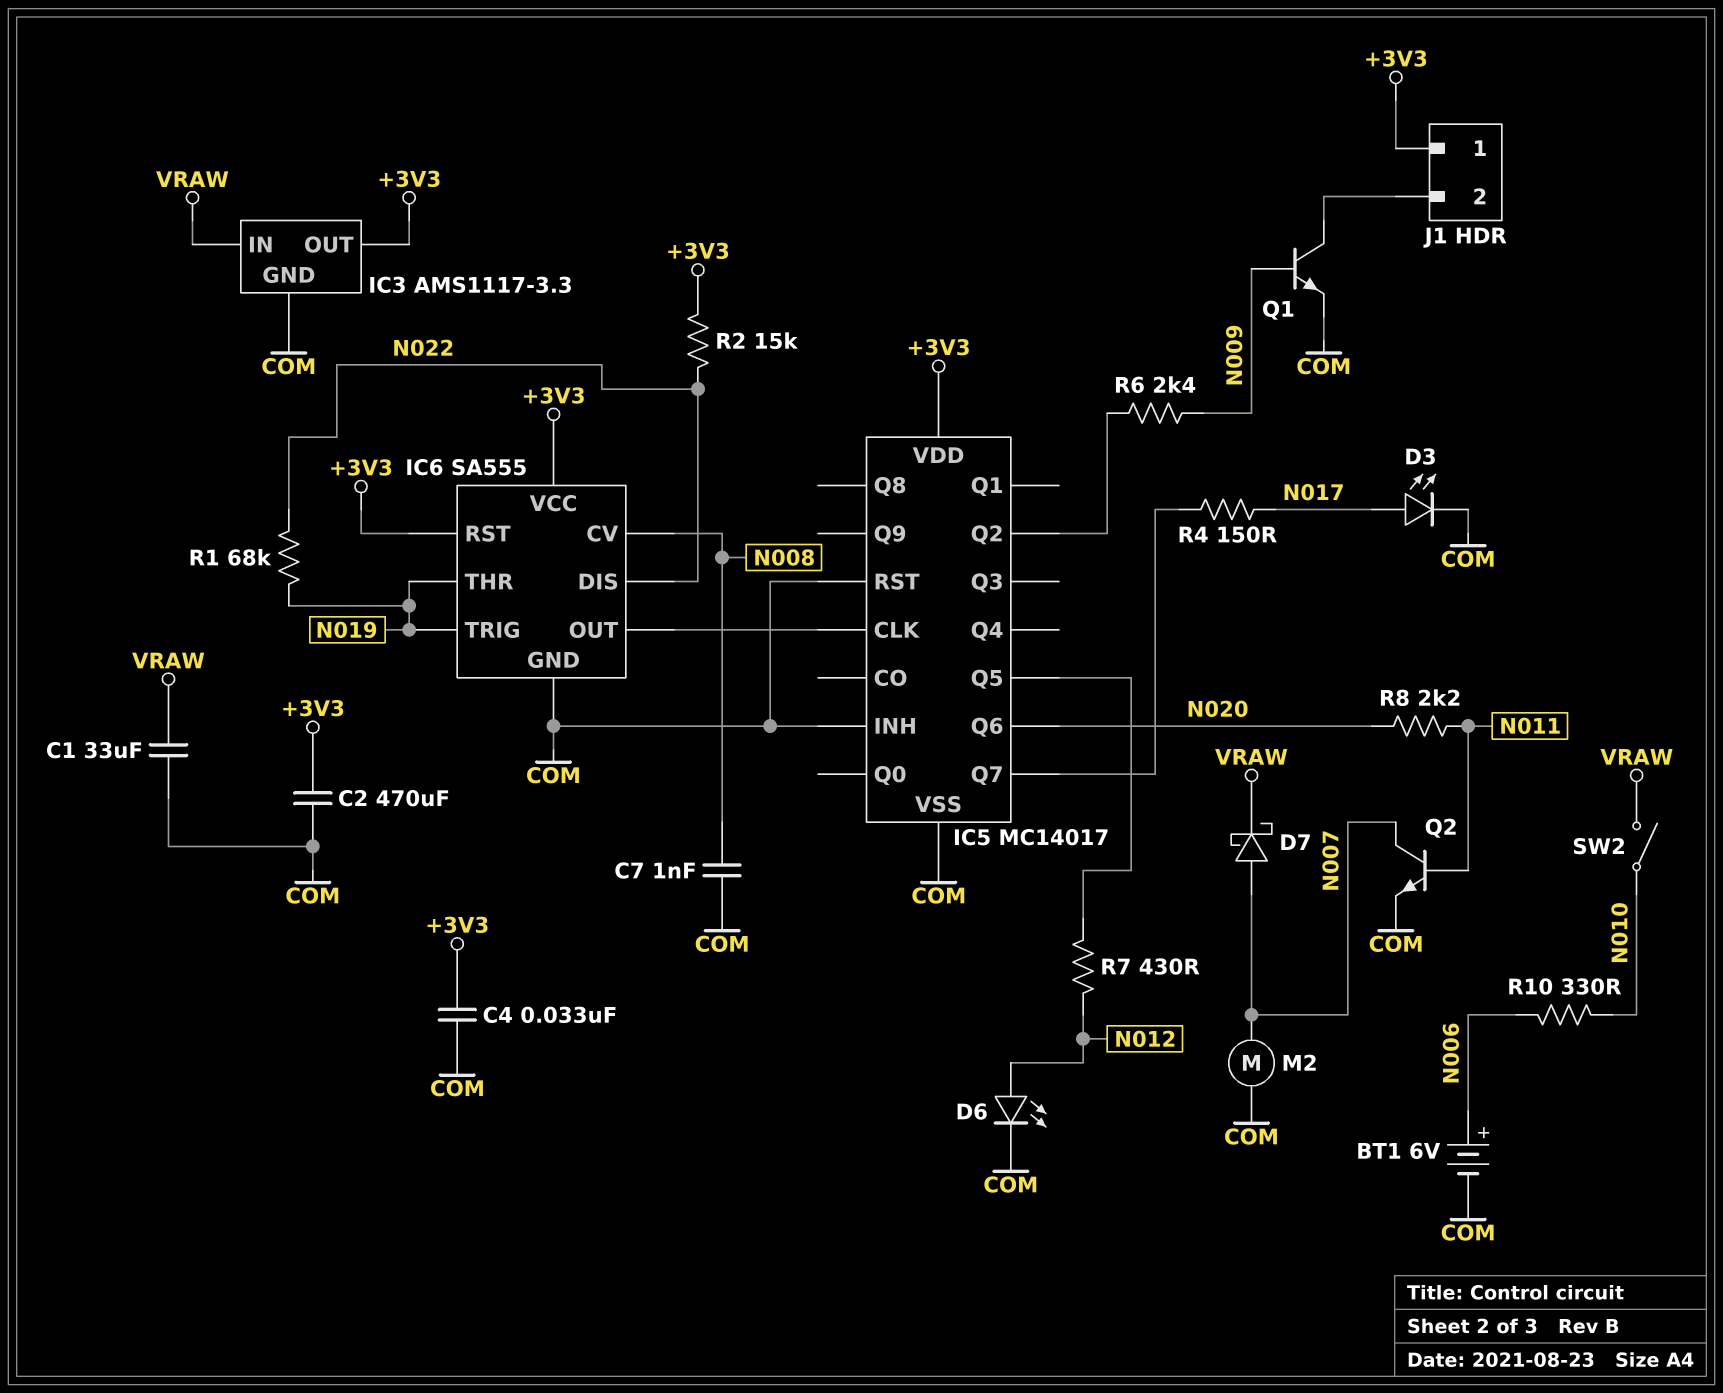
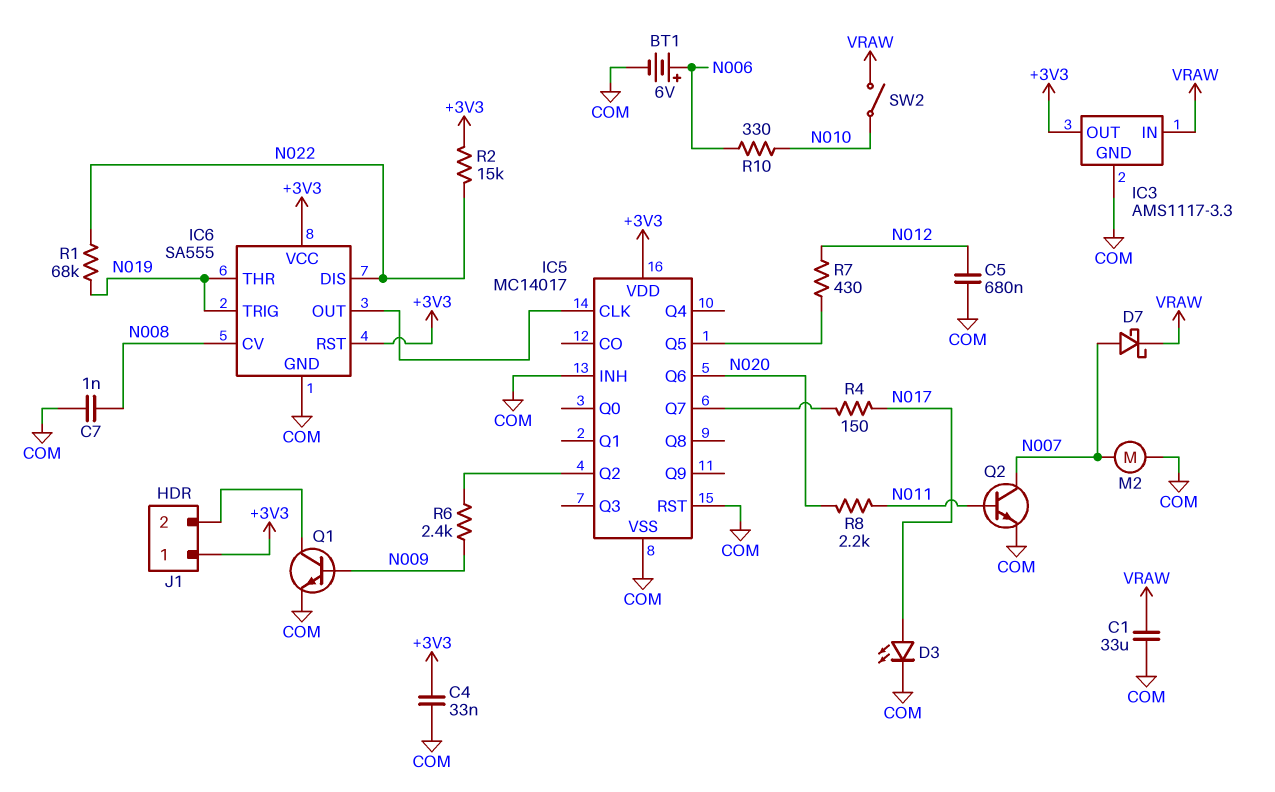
C2: 470uF (+3V3, COM) -> none
C5: none -> 680nF (COM, N012)
D6: LED (A N012, K COM) -> none

